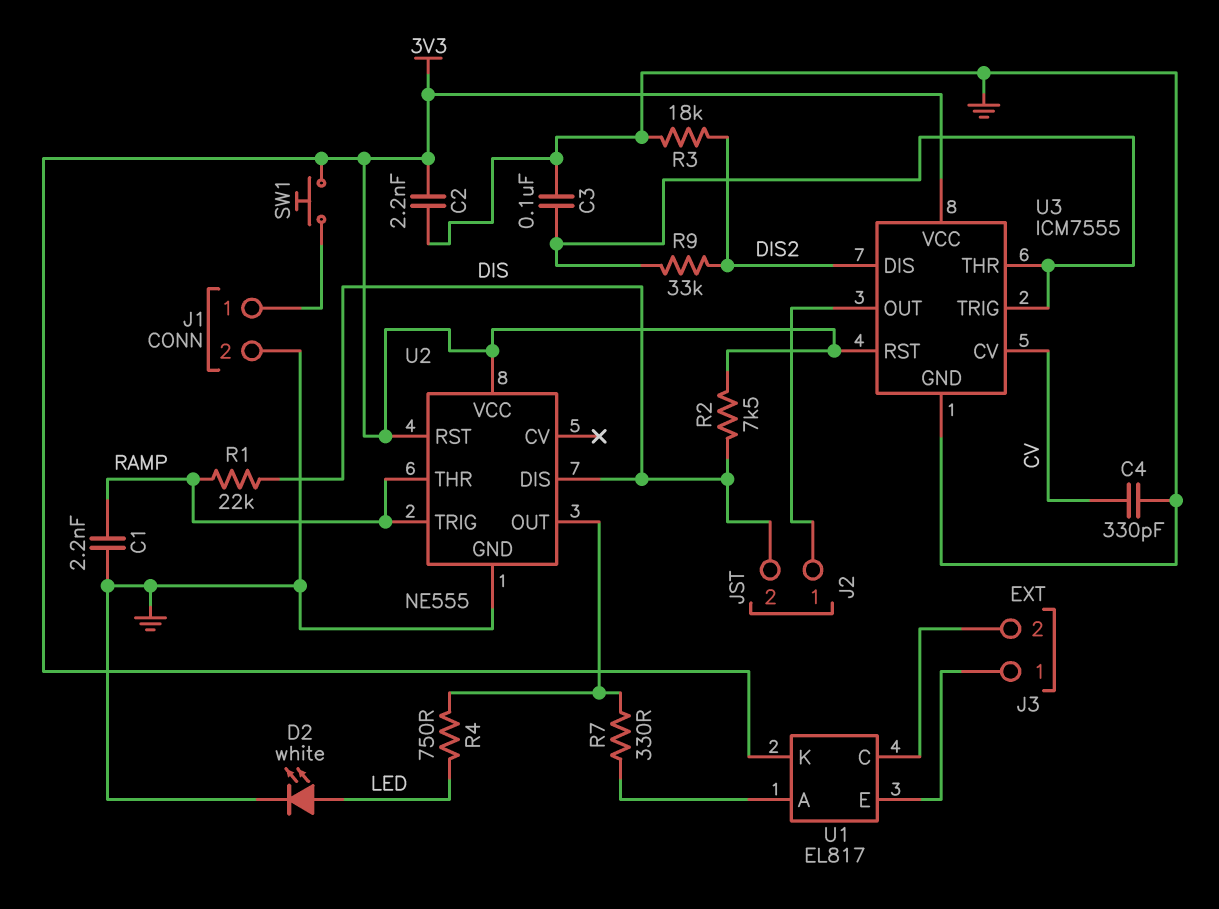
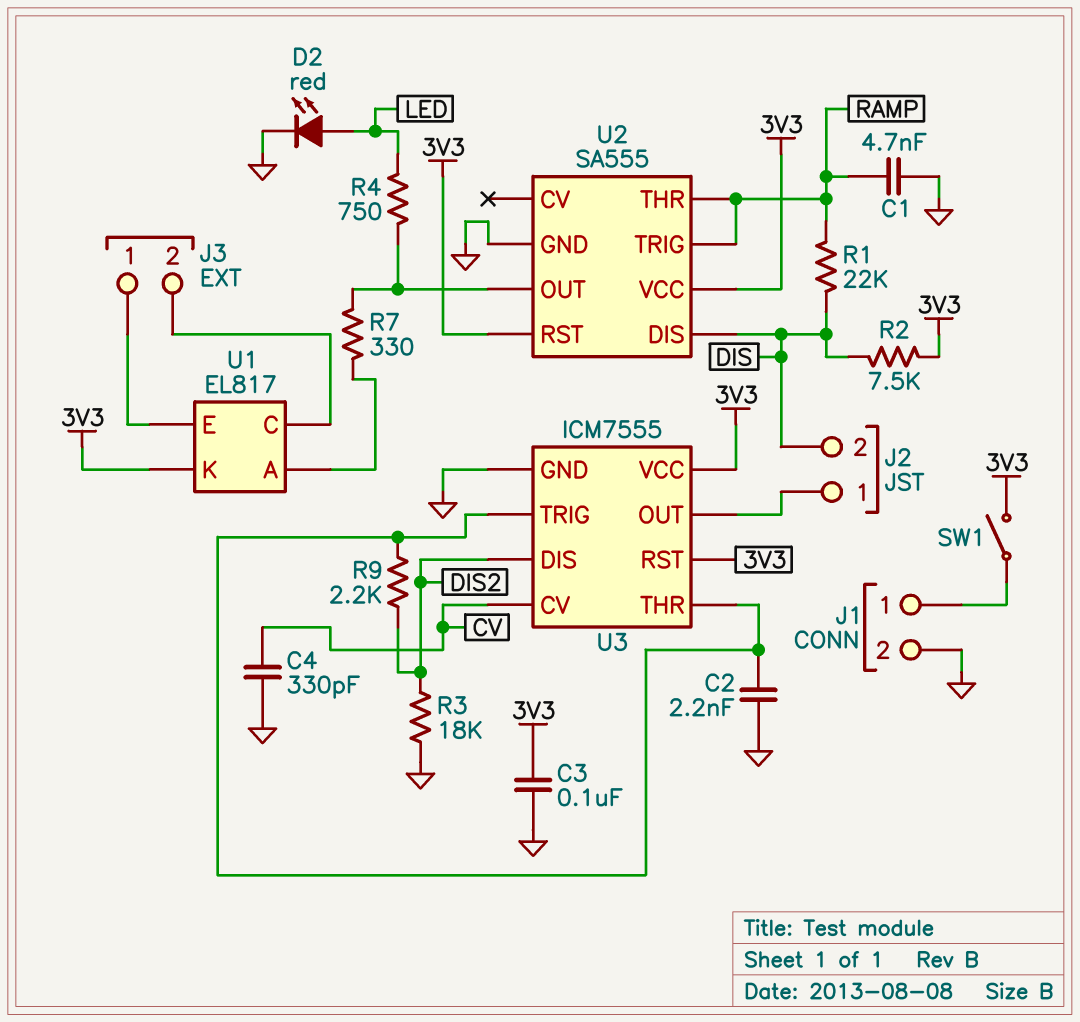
C1: 2.2nF (GND, RAMP) -> 4.7nF (GND, RAMP)
C2: 2.2nF (3V3, GND) -> 2.2nF (GND, U3/THR)
C3: 100nF (GND, U3/THR) -> 100nF (3V3, GND)
D2: LED white (A LED, K GND) -> LED red (A LED, K GND)
R9: 33k (DIS2, U3/THR) -> 2.2k (DIS2, U3/THR)
SW1: button (3V3, J1/1) -> switch (3V3, J1/1)
U2: NE555 -> SA555

